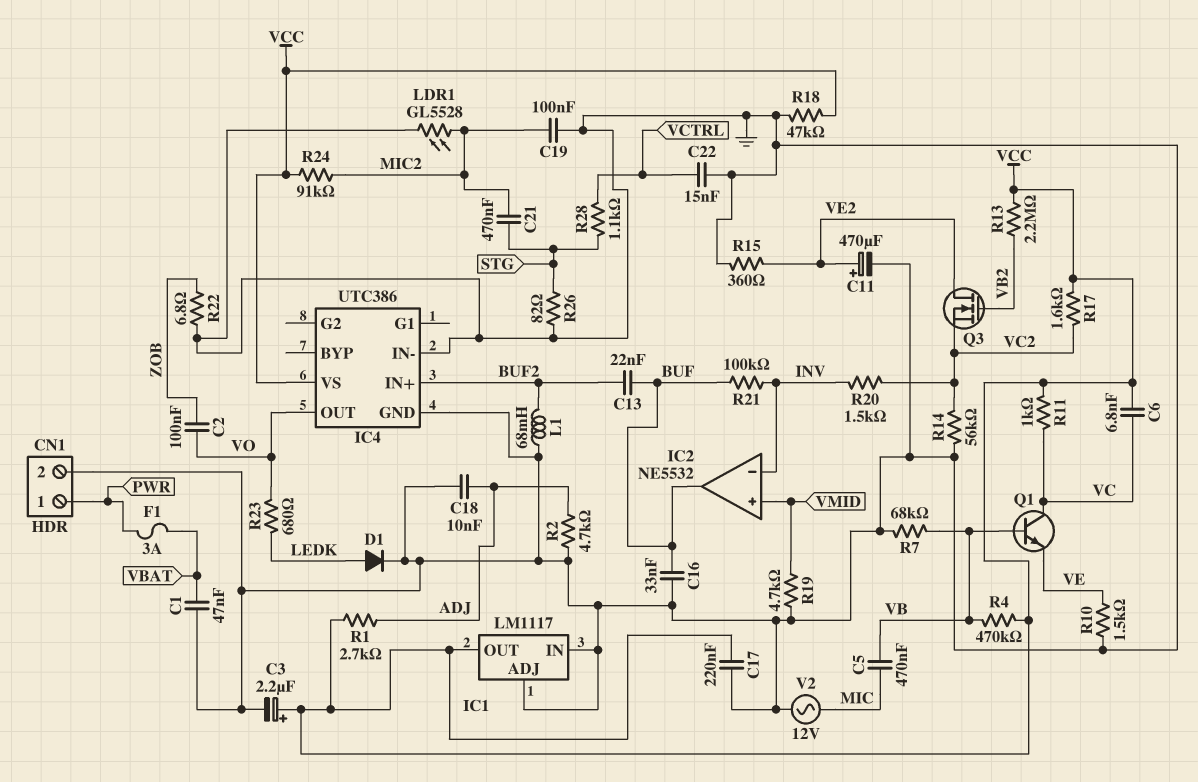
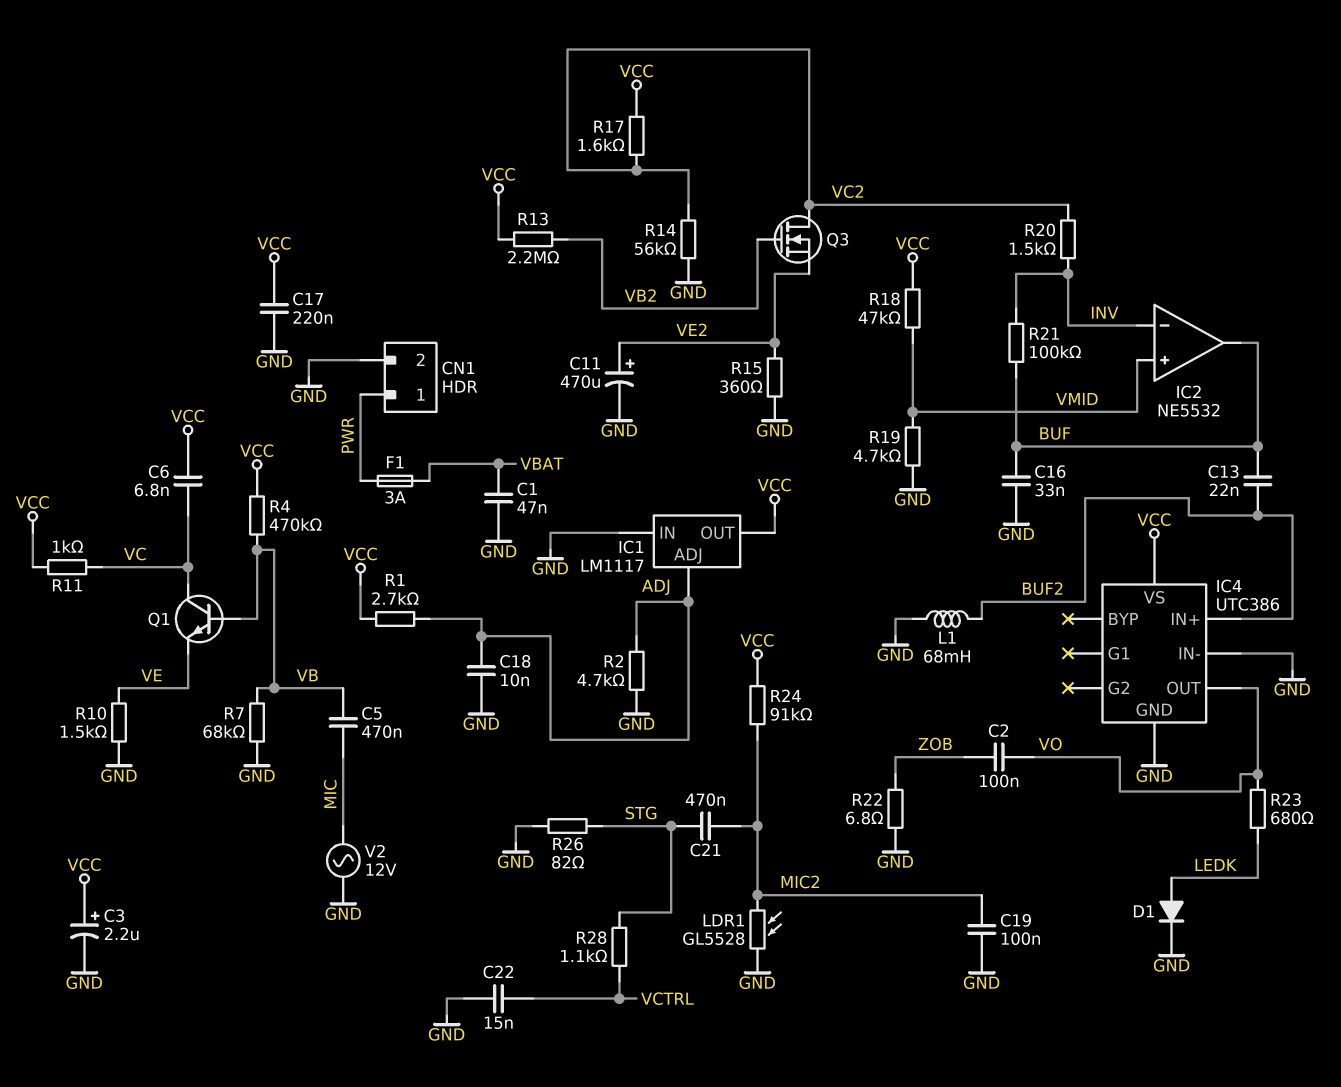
IC1 pin ADJ: GND -> ADJ
Q3: NMOS (G VB2, D VE2, S VC2) -> NMOS (G VB2, D VC2, S VE2)
R18: 47k (GND, VCC) -> 47k (VCC, VMID)

